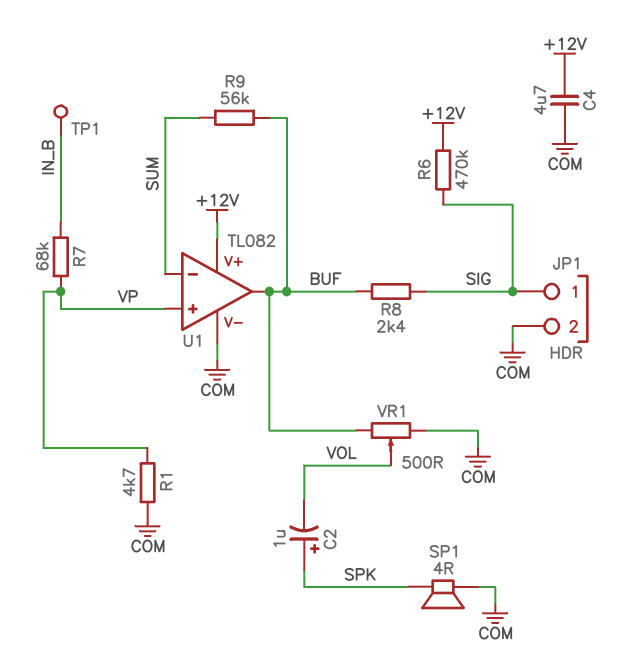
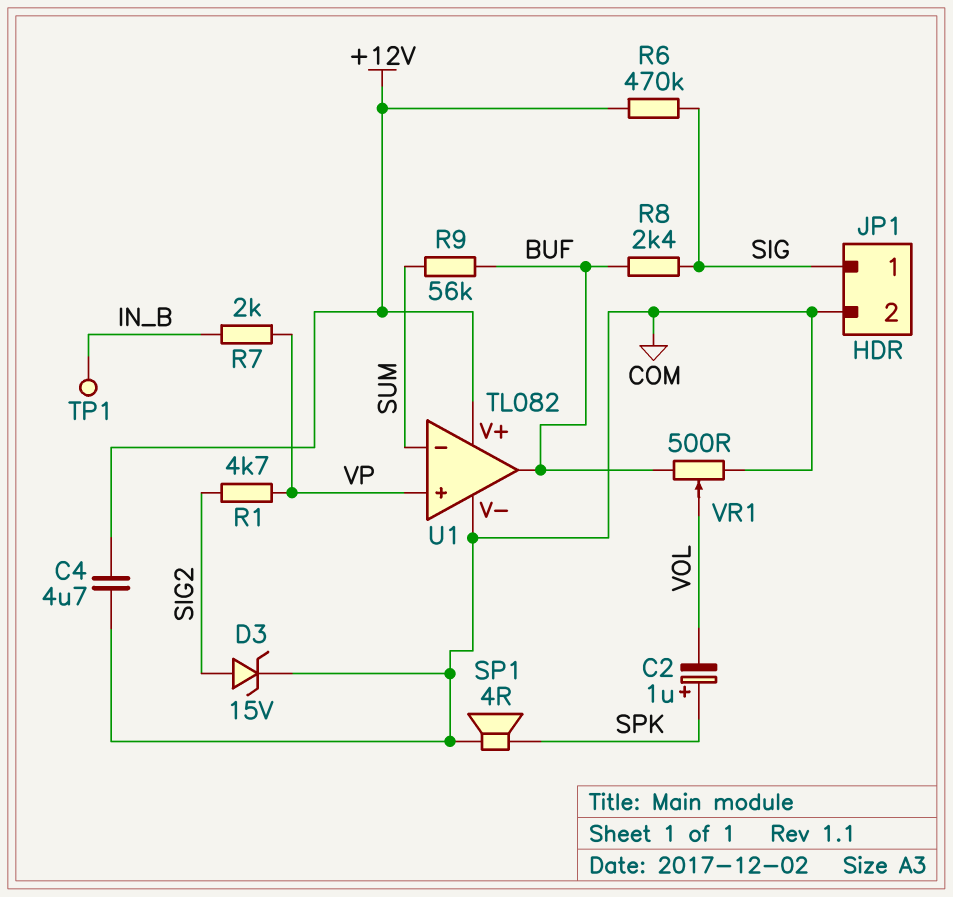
D3: none -> zener 15V (A SIG2, K COM)
R1: 4.7k (COM, VP) -> 4.7k (SIG2, VP)
R7: 68k (IN_B, VP) -> 2k (IN_B, VP)

